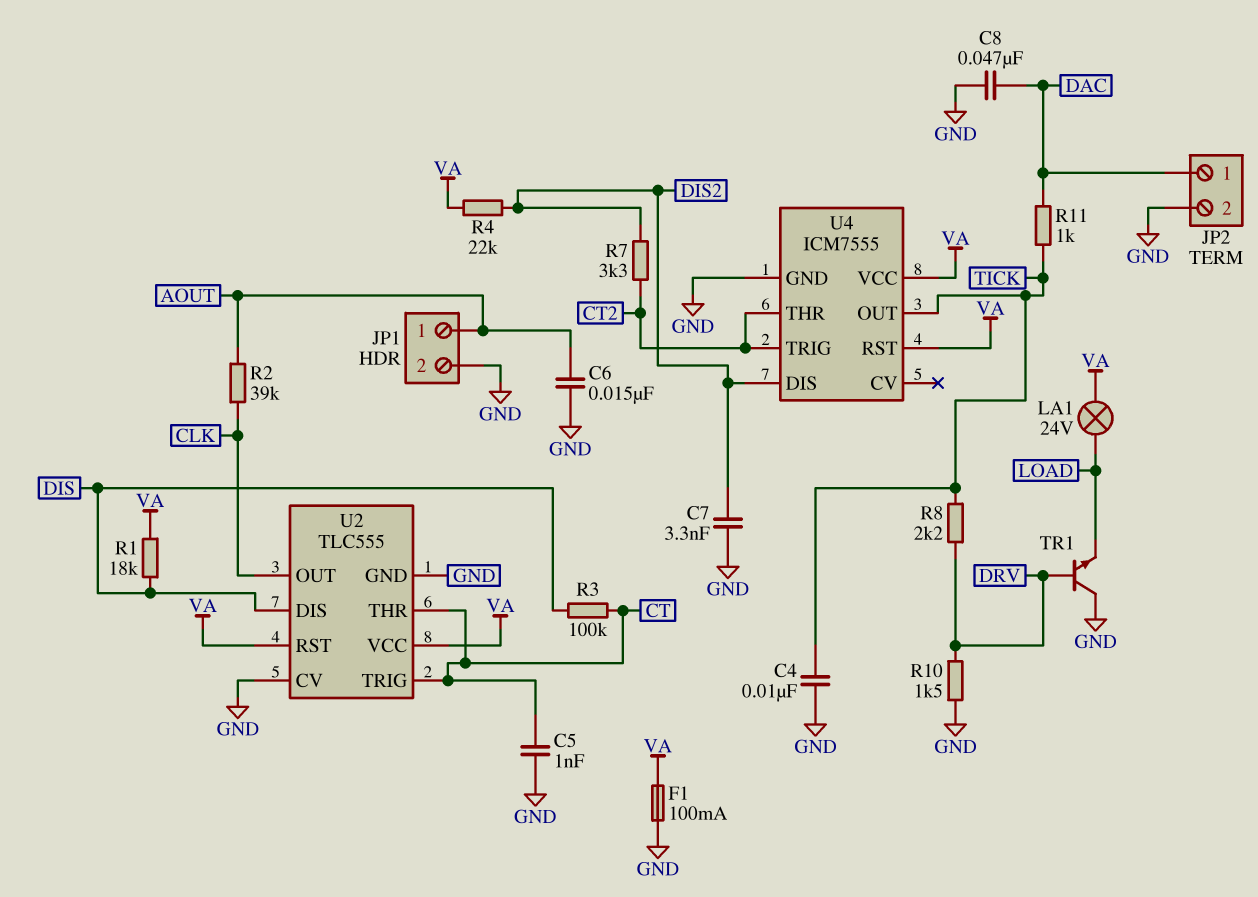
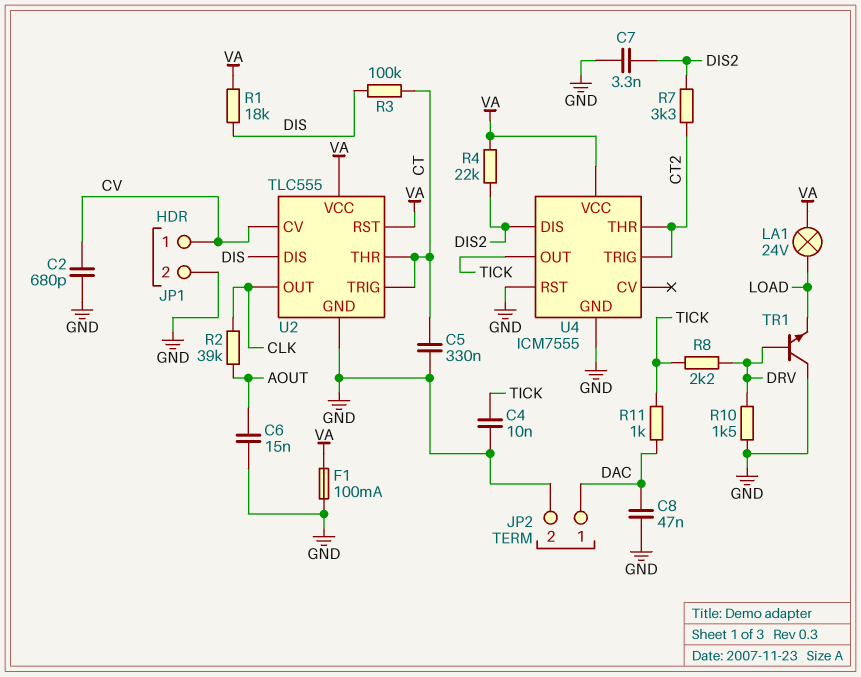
C2: none -> 680pF (CV, GND)
C5: 1nF (CT, GND) -> 330nF (CT, GND)
JP1 pin 1: AOUT -> CV
U2 pin CV: GND -> CV
U4 pin RST: VA -> GND

